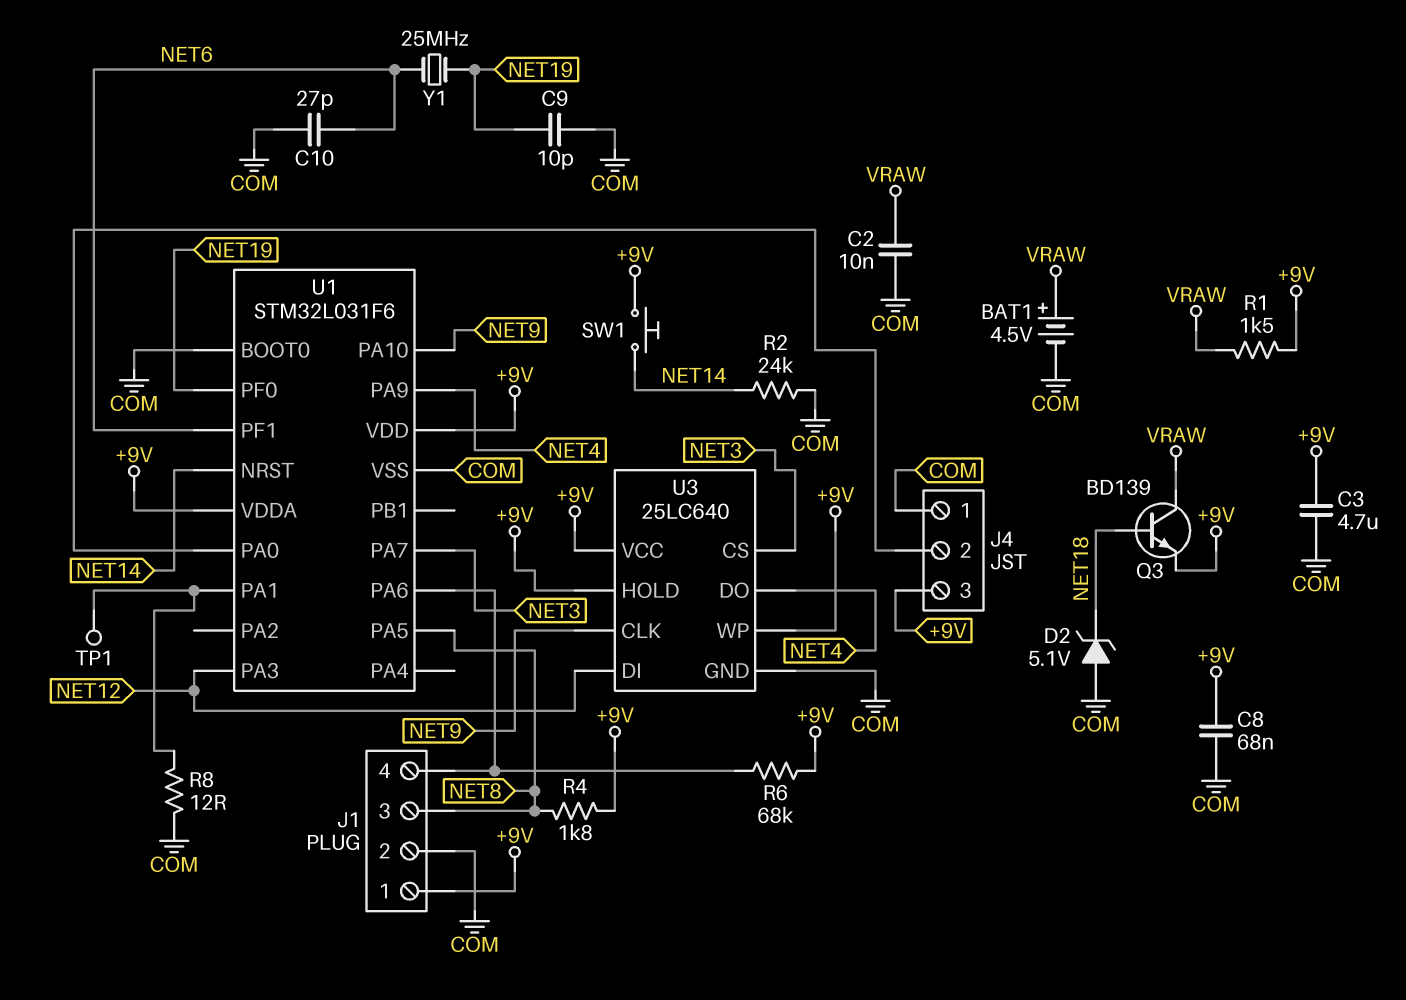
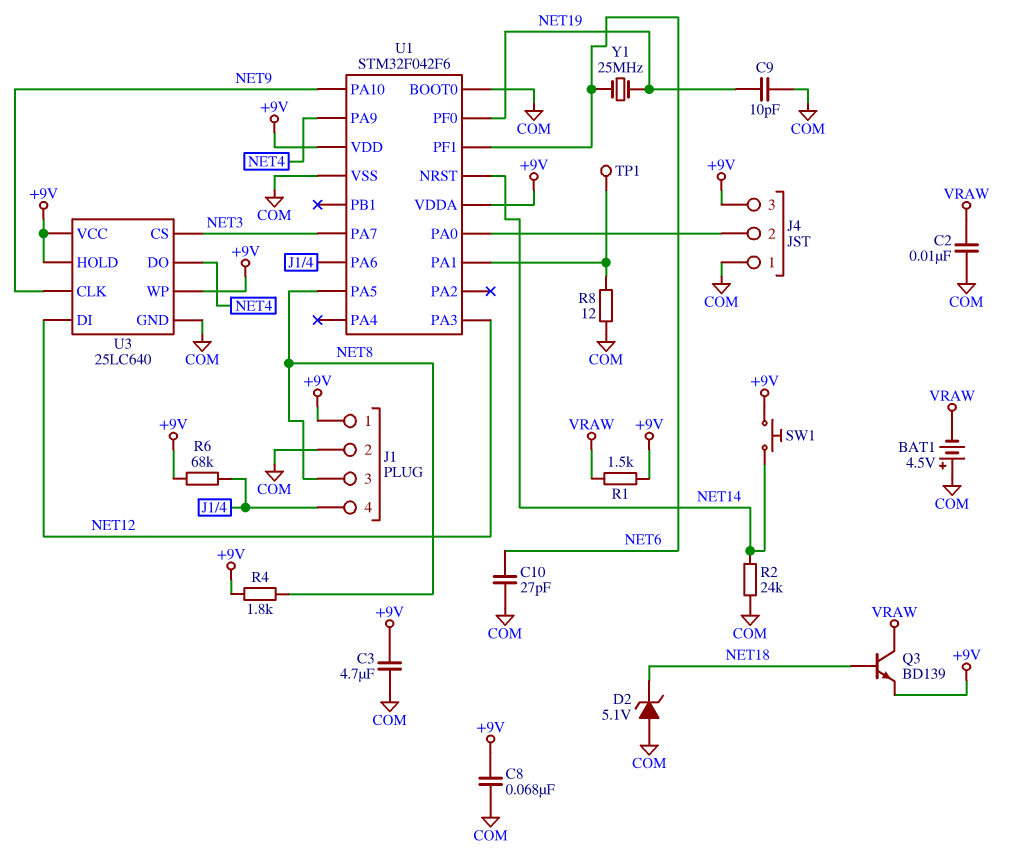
BAT1: 4.5V (plus VRAW, minus COM) -> 4.5V (plus COM, minus VRAW)
U1: STM32L031F6 -> STM32F042F6

